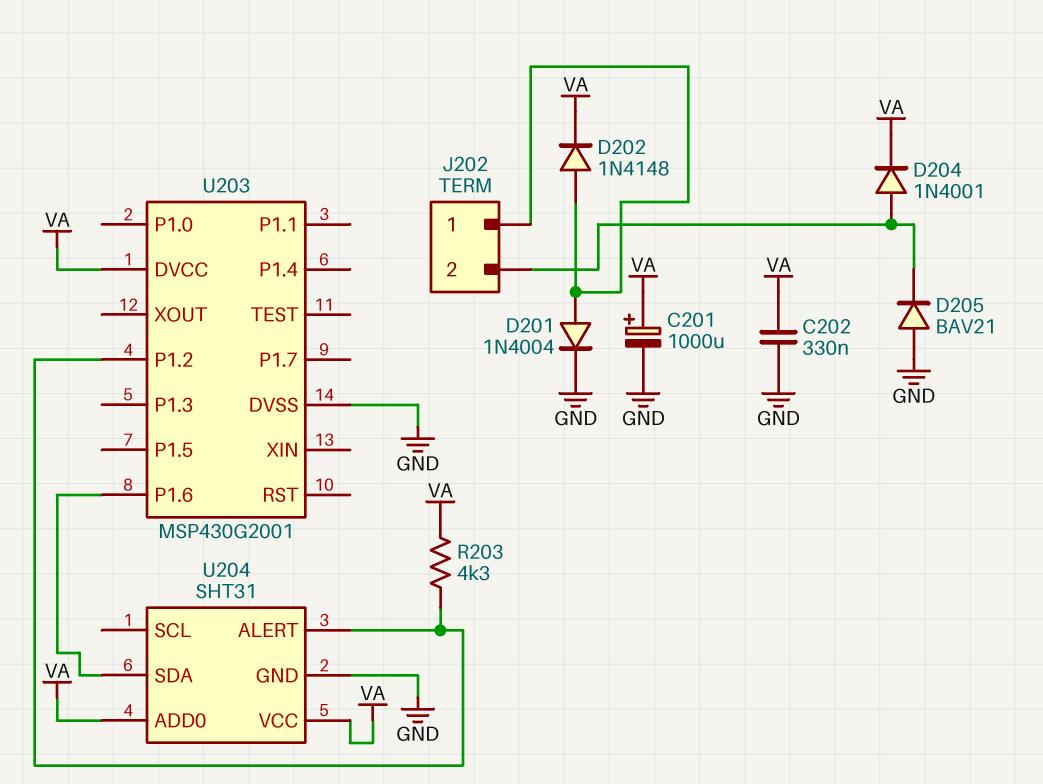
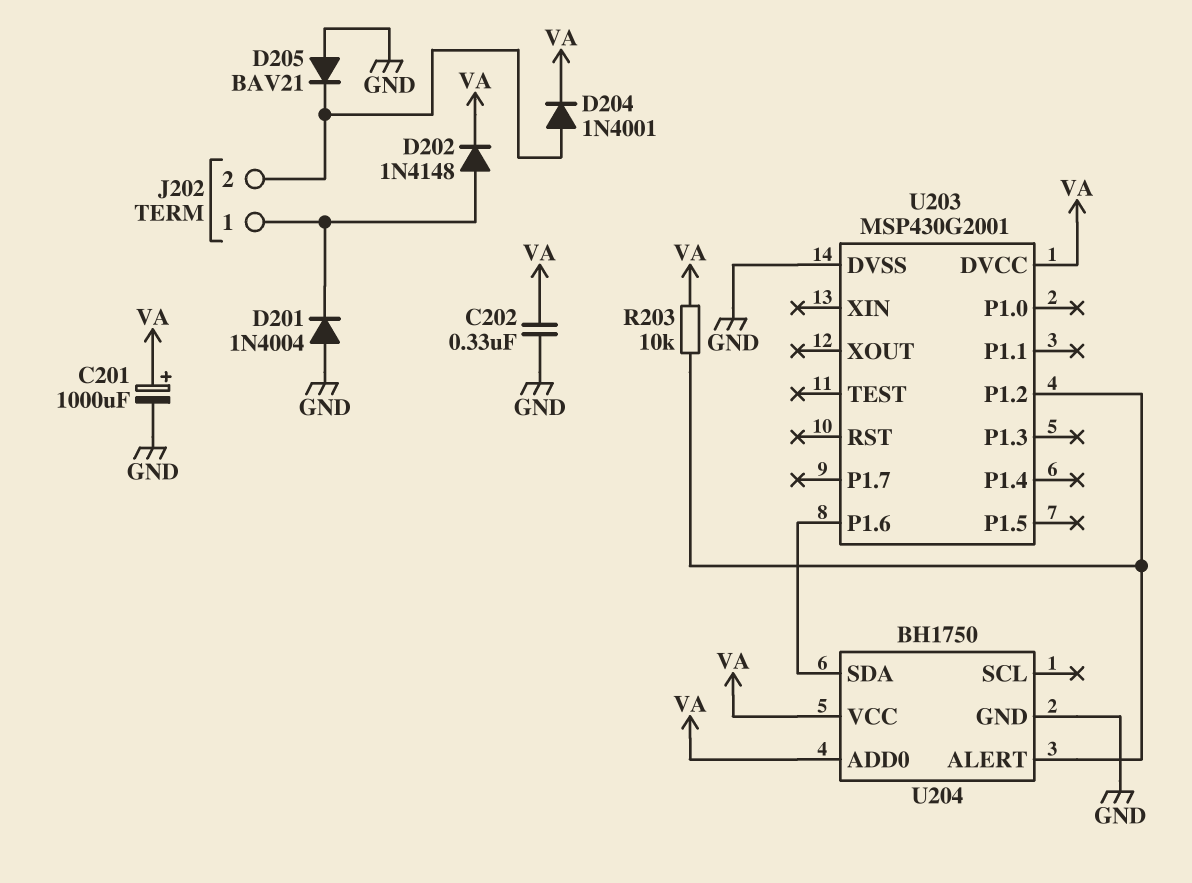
D201: diode 1N4004 (A J202/1, K GND) -> diode 1N4004 (A GND, K J202/1)
R203: 4.3k (U203/P1.2, VA) -> 10k (U203/P1.2, VA)
U204: SHT31 -> BH1750

